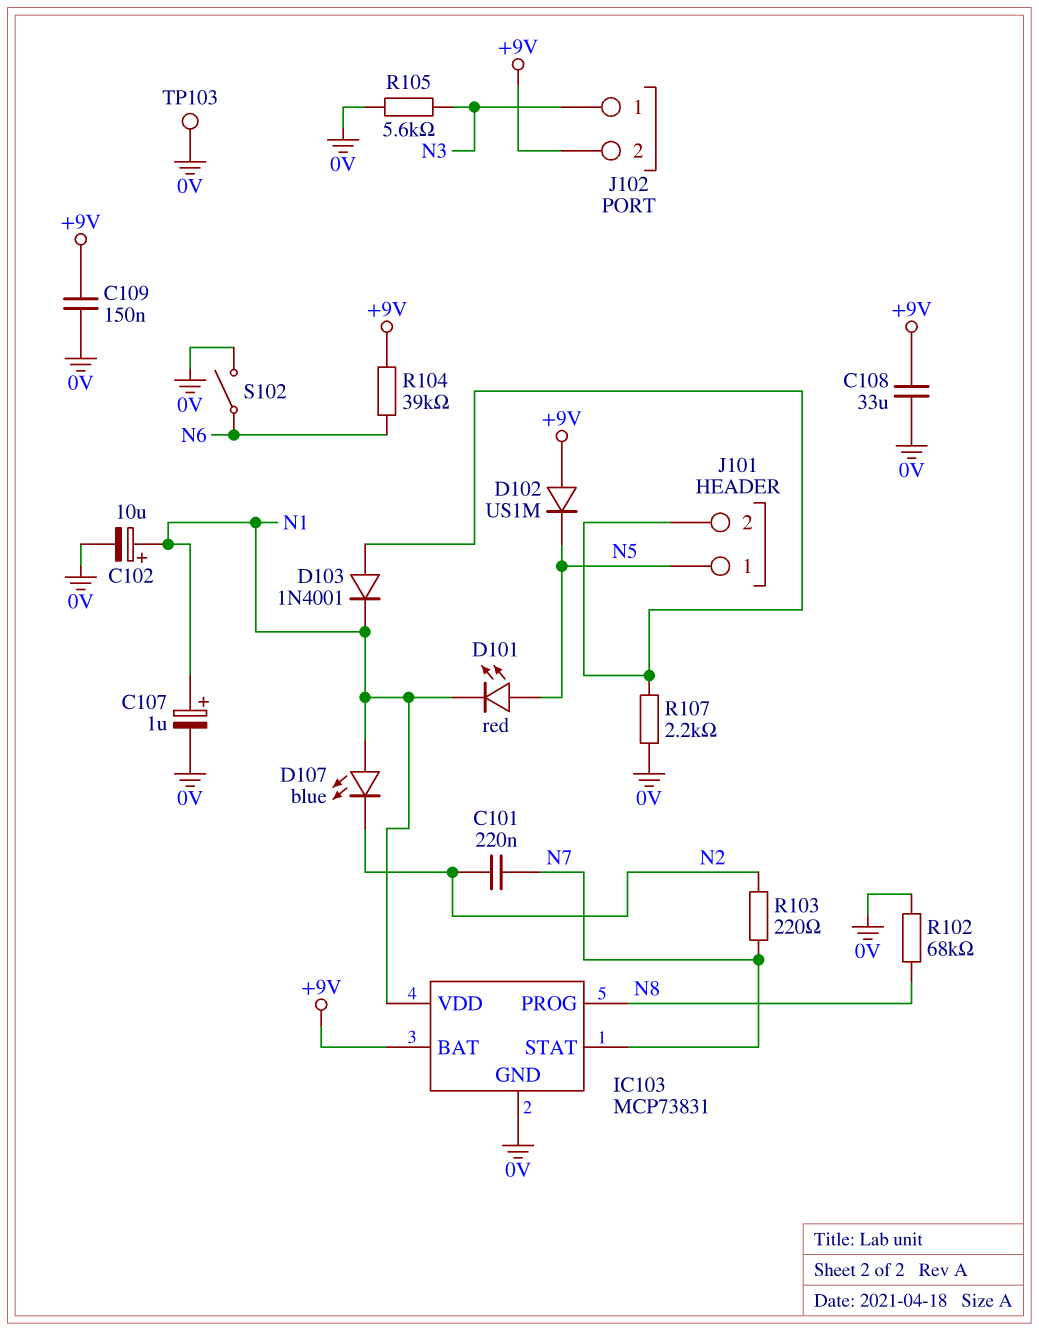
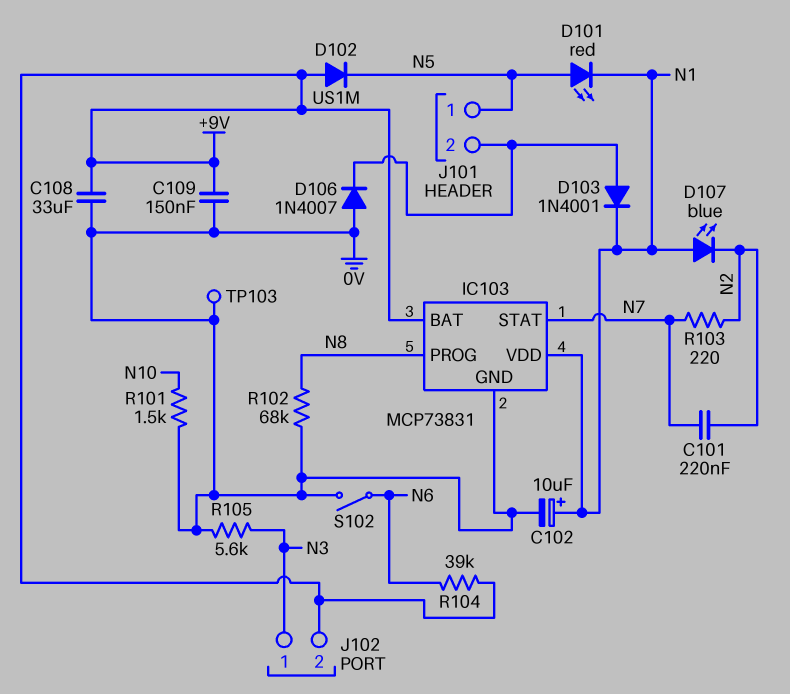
C107: 1uF (plus N1, minus 0V) -> none
D106: none -> diode 1N4007 (A 0V, K J101/2)
R101: none -> 1.5k (0V, N10)
R107: 2.2k (0V, J101/2) -> none

